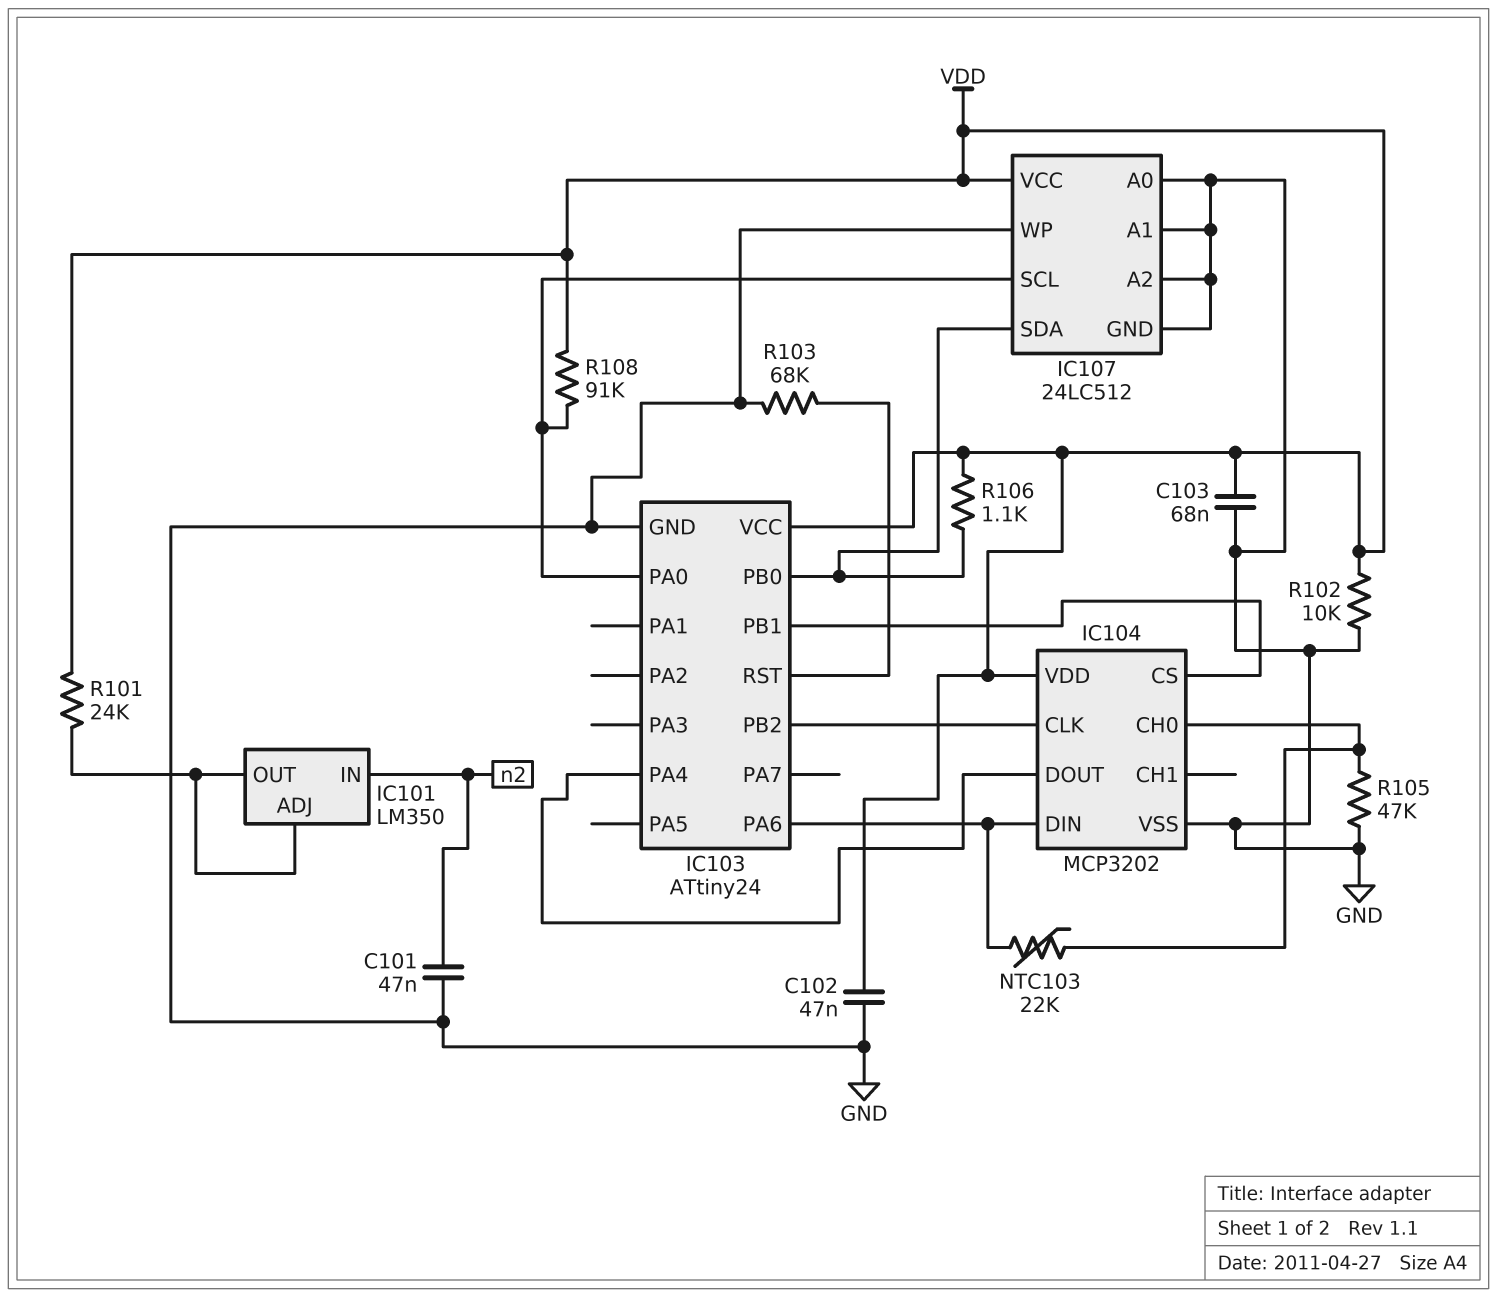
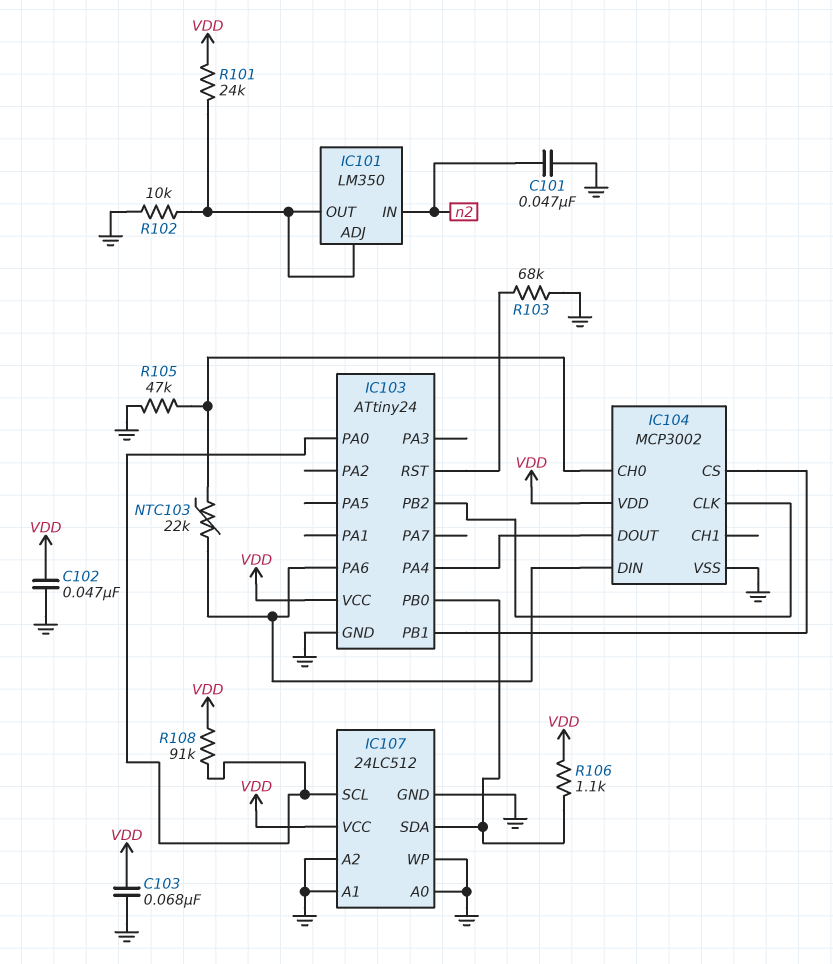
IC104: MCP3202 -> MCP3002
R102: 10k (GND, VDD) -> 10k (GND, IC101/ADJ)

